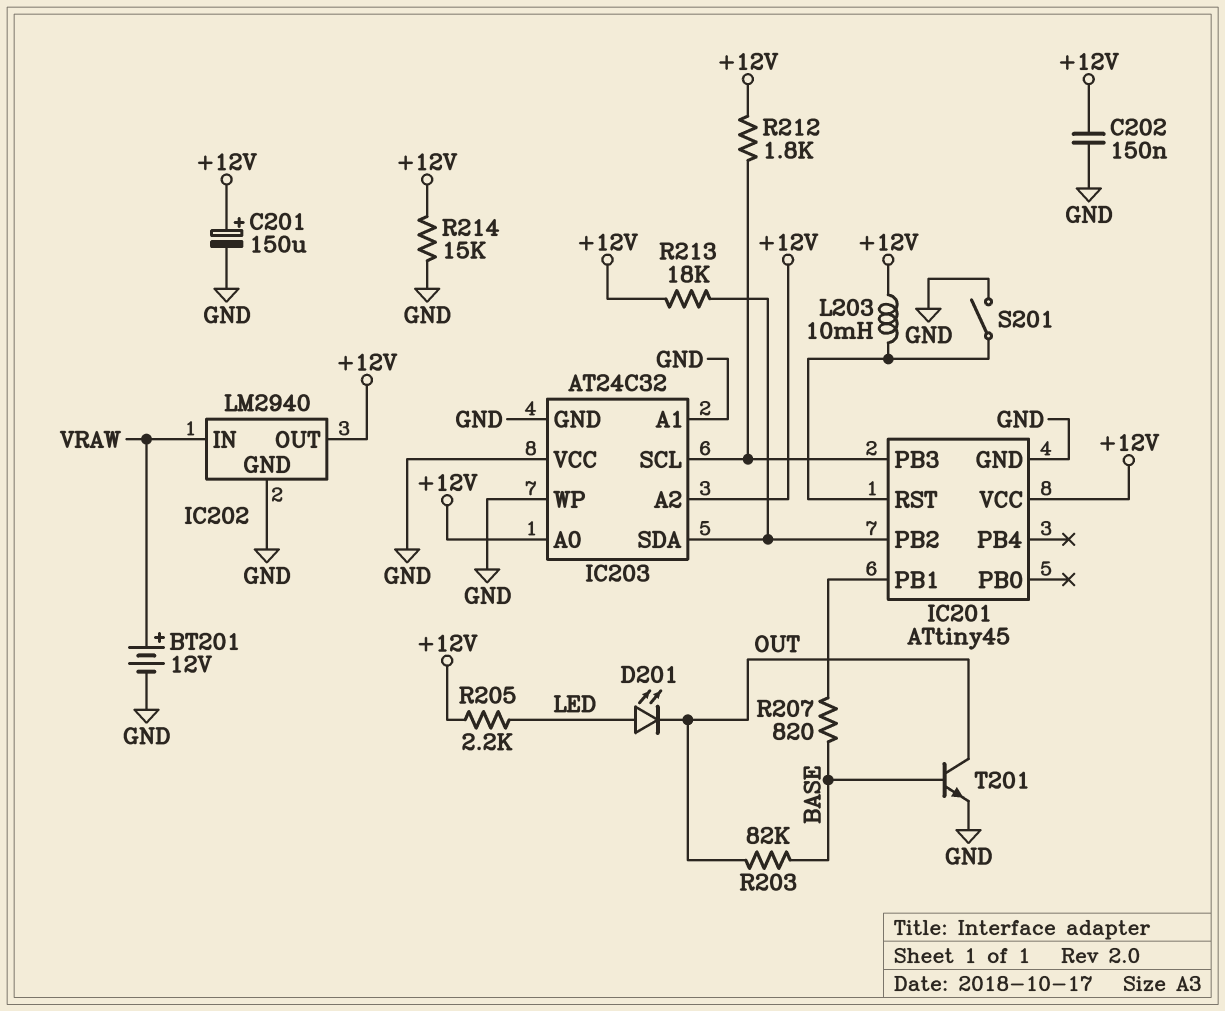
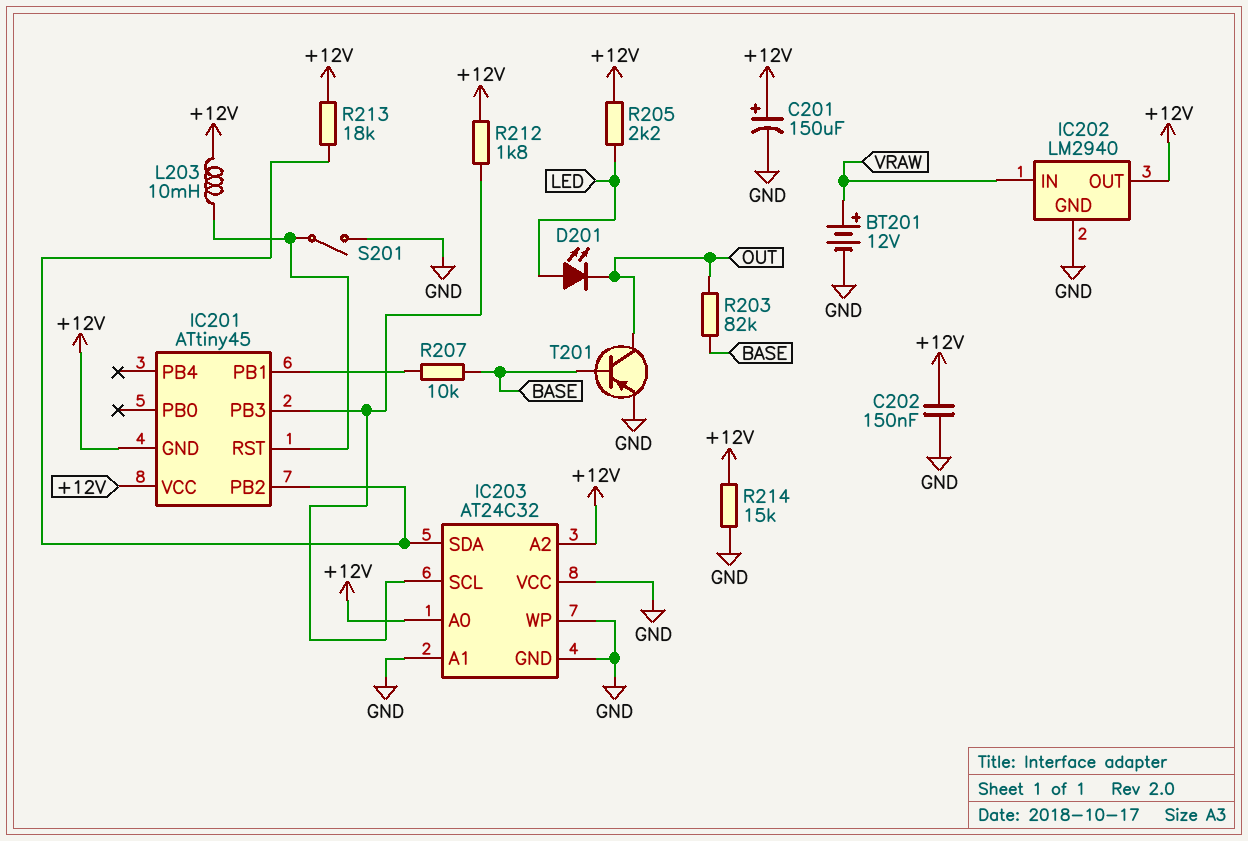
IC201 pin GND: GND -> +12V
R207: 820 (BASE, IC201/PB1) -> 10k (BASE, IC201/PB1)
T201: NPN (B BASE, C OUT, E GND) -> PNP (B BASE, C OUT, E GND)

